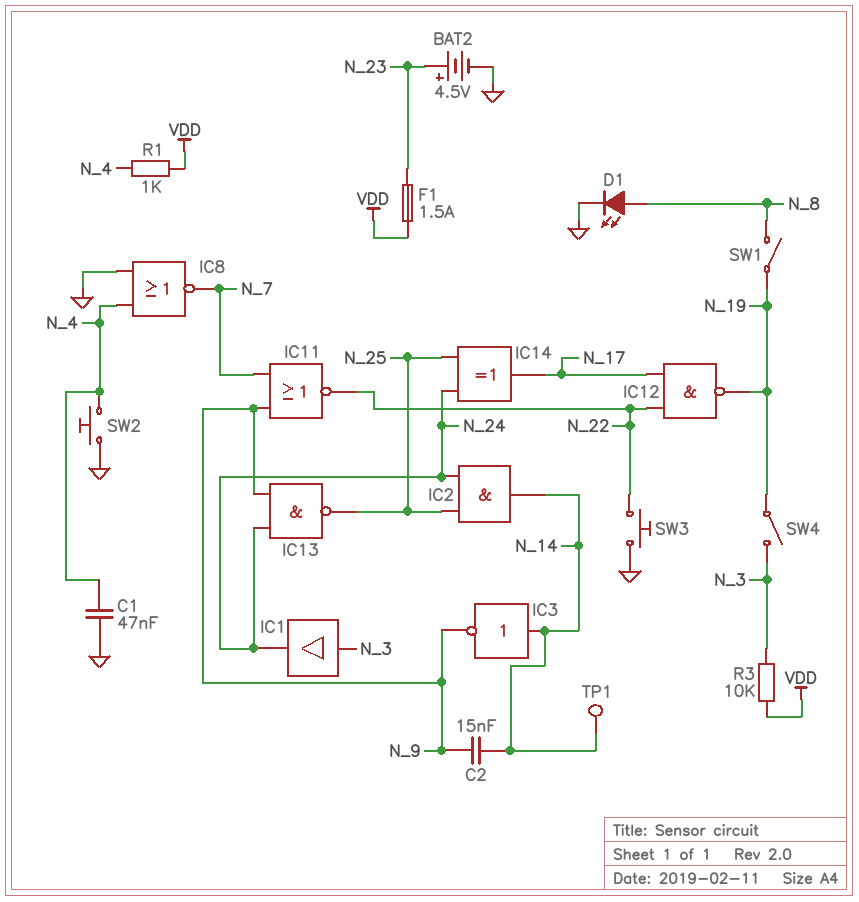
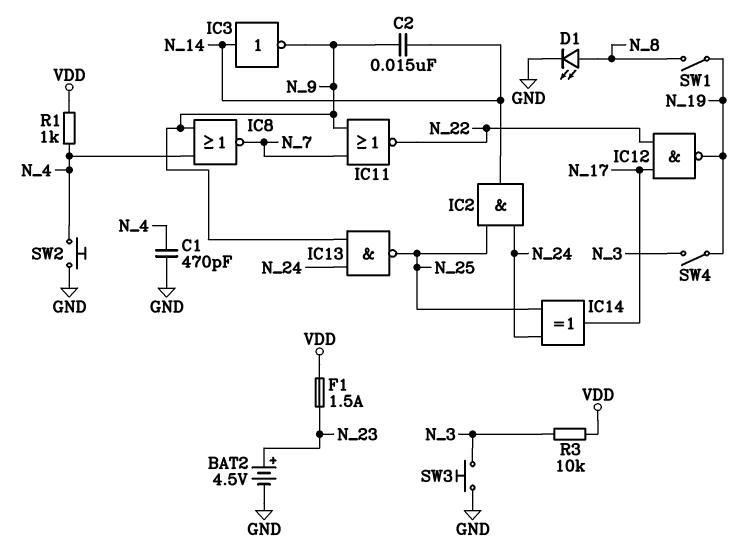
C1: 47nF (GND, N_4) -> 470pF (GND, N_4)
IC1: buffer (in N_3, out N_24) -> none
IC8: NOR (in GND, in N_4, out N_7) -> NOR (in N_4, in N_9, out N_7)
SW3: button (GND, N_22) -> button (GND, N_3)
TP1: test point (N_14) -> none

